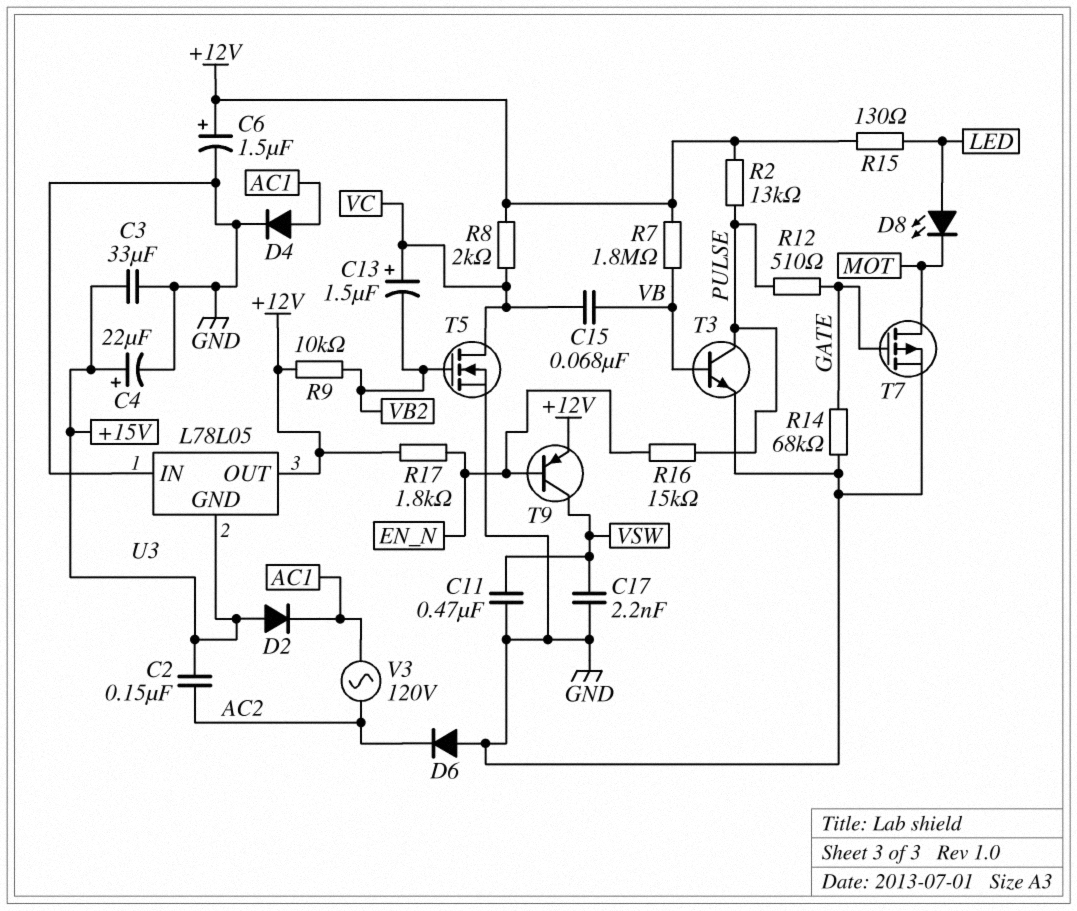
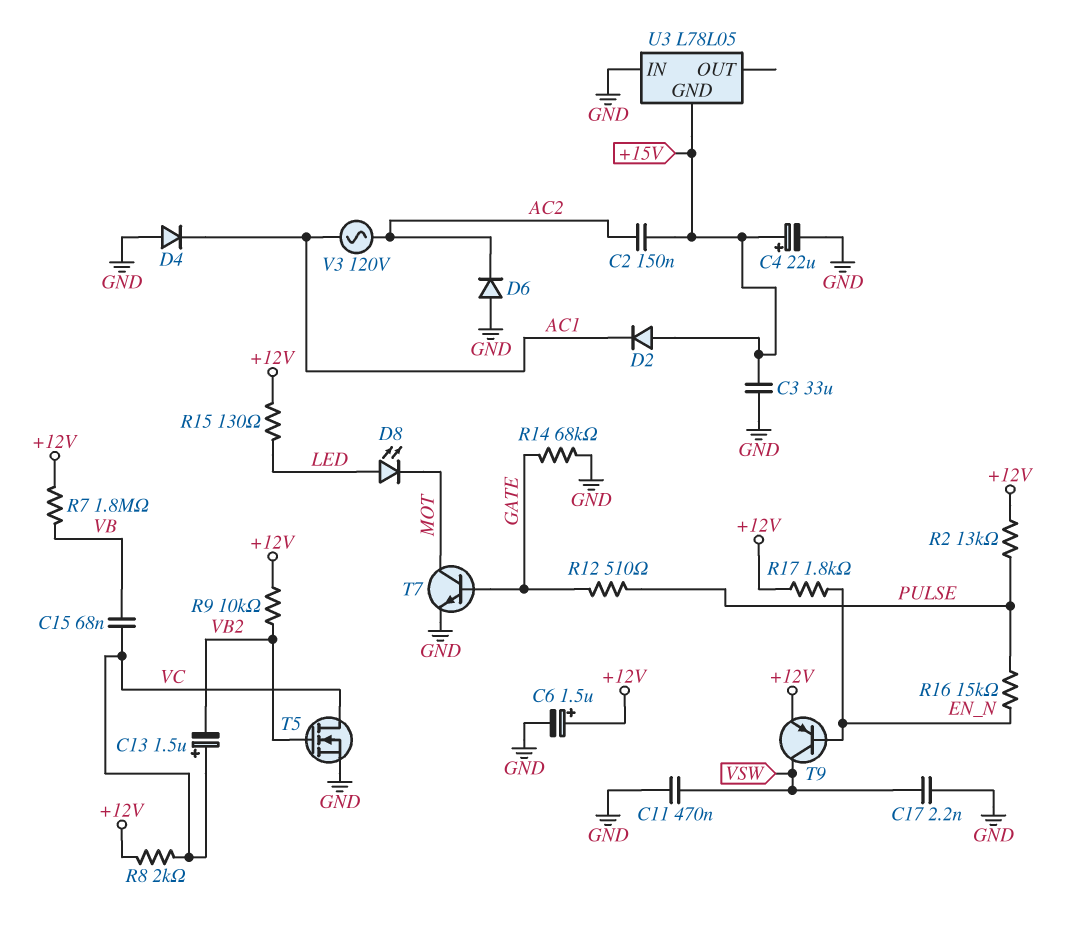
D4: diode (A AC1, K GND) -> diode (A GND, K AC1)
T3: NPN (B VB, C PULSE, E GND) -> none
T7: PMOS (G GATE, D MOT, S GND) -> NPN (B GATE, C MOT, E GND)
U3 pin OUT: +12V -> none

